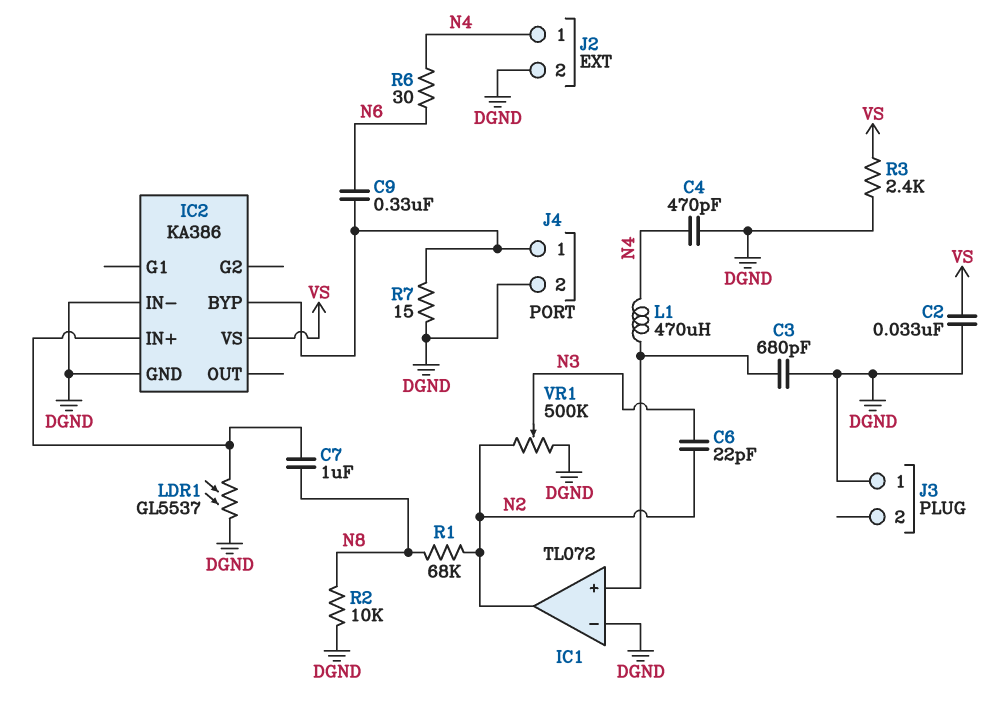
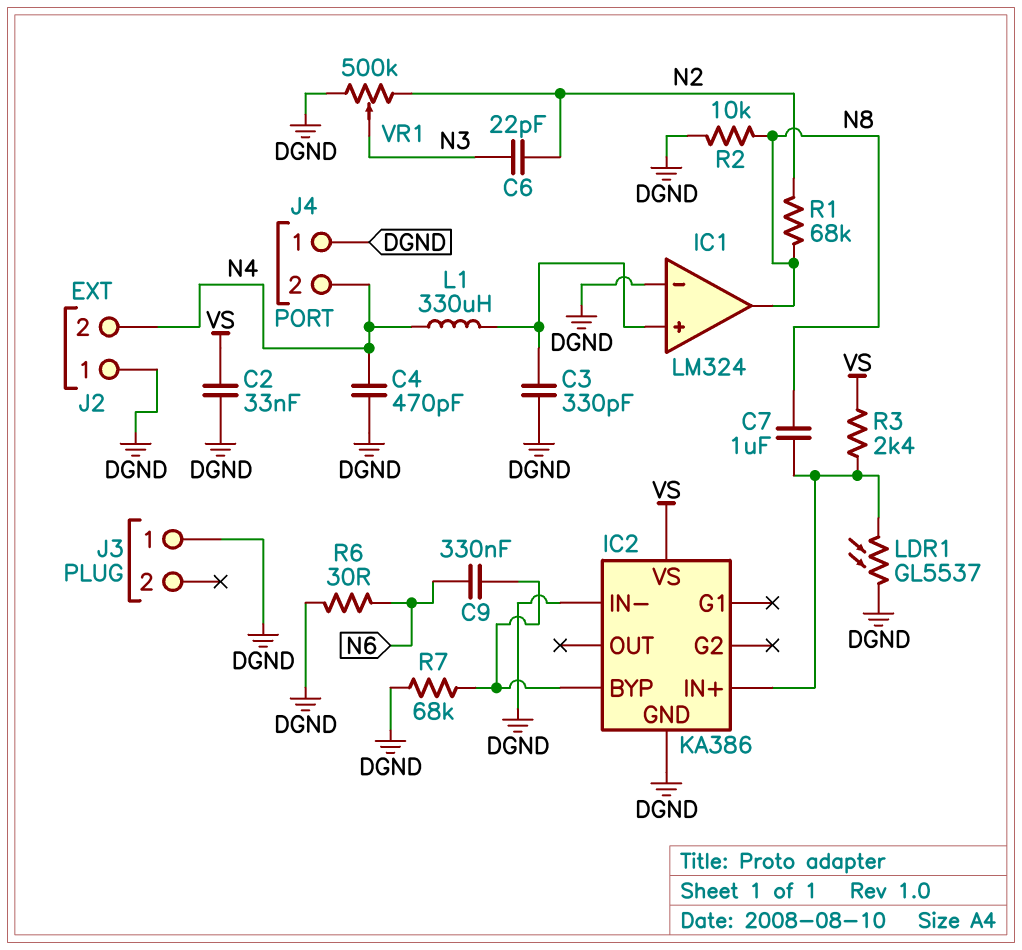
C3: 680pF (DGND, IC1/in+) -> 330pF (DGND, IC1/in+)
IC1: TL072 -> LM324
IC1 pin out: N2 -> N8
J2 pin 1: N4 -> DGND
J2 pin 2: DGND -> N4
J4 pin 1: IC2/BYP -> DGND
J4 pin 2: DGND -> N4
L1: 470uH (IC1/in+, N4) -> 330uH (IC1/in+, N4)
R3: 2.4k (DGND, VS) -> 2.4k (IC2/IN+, VS)
R6: 30 (N4, N6) -> 30 (DGND, N6)
R7: 15 (DGND, IC2/BYP) -> 68k (DGND, IC2/BYP)

